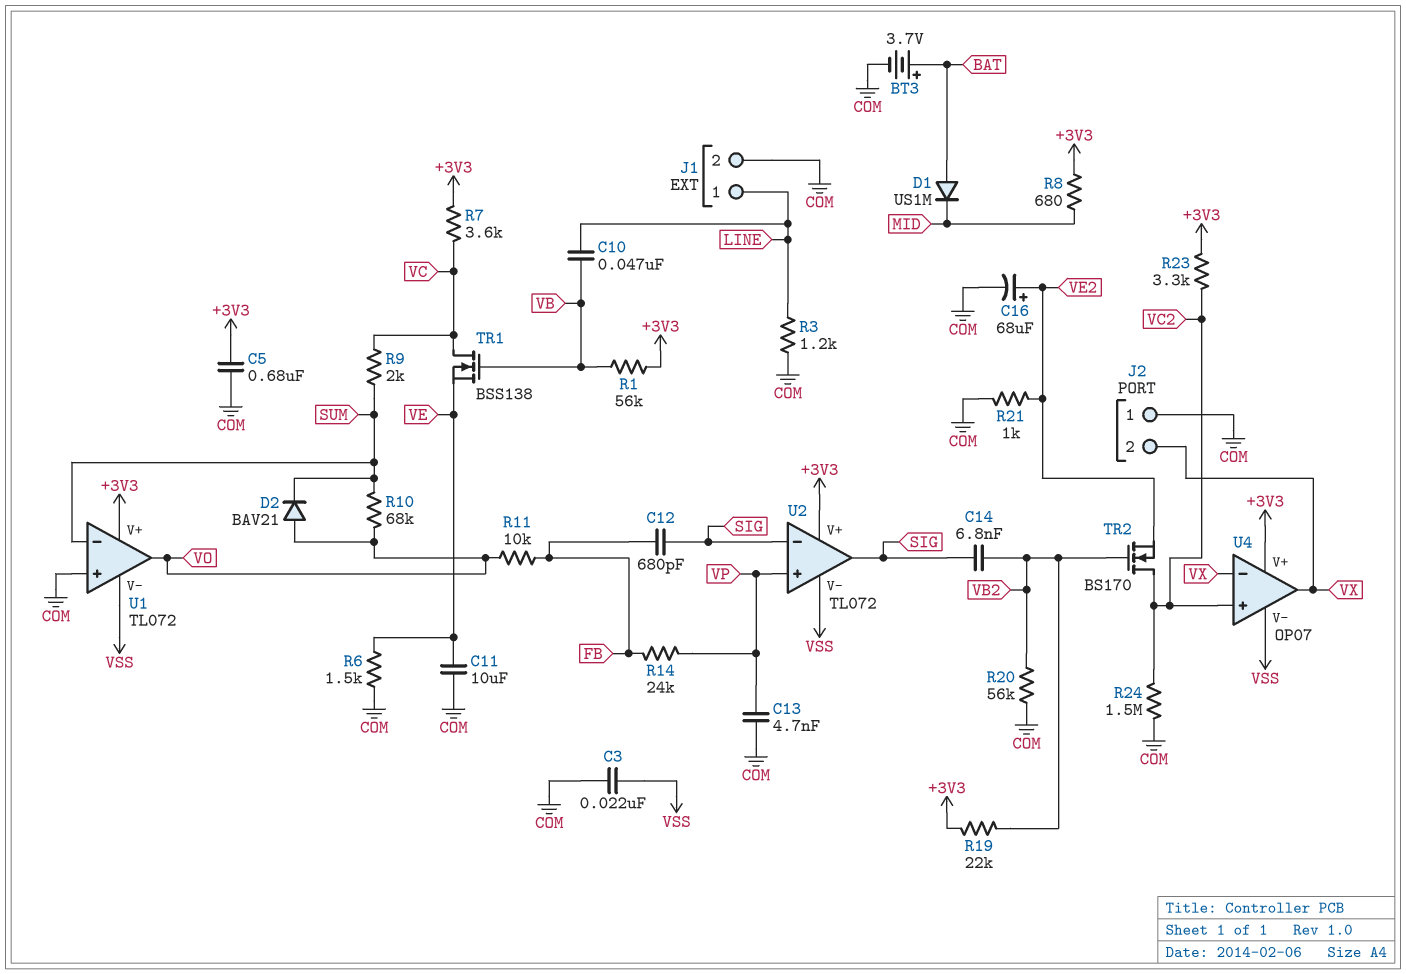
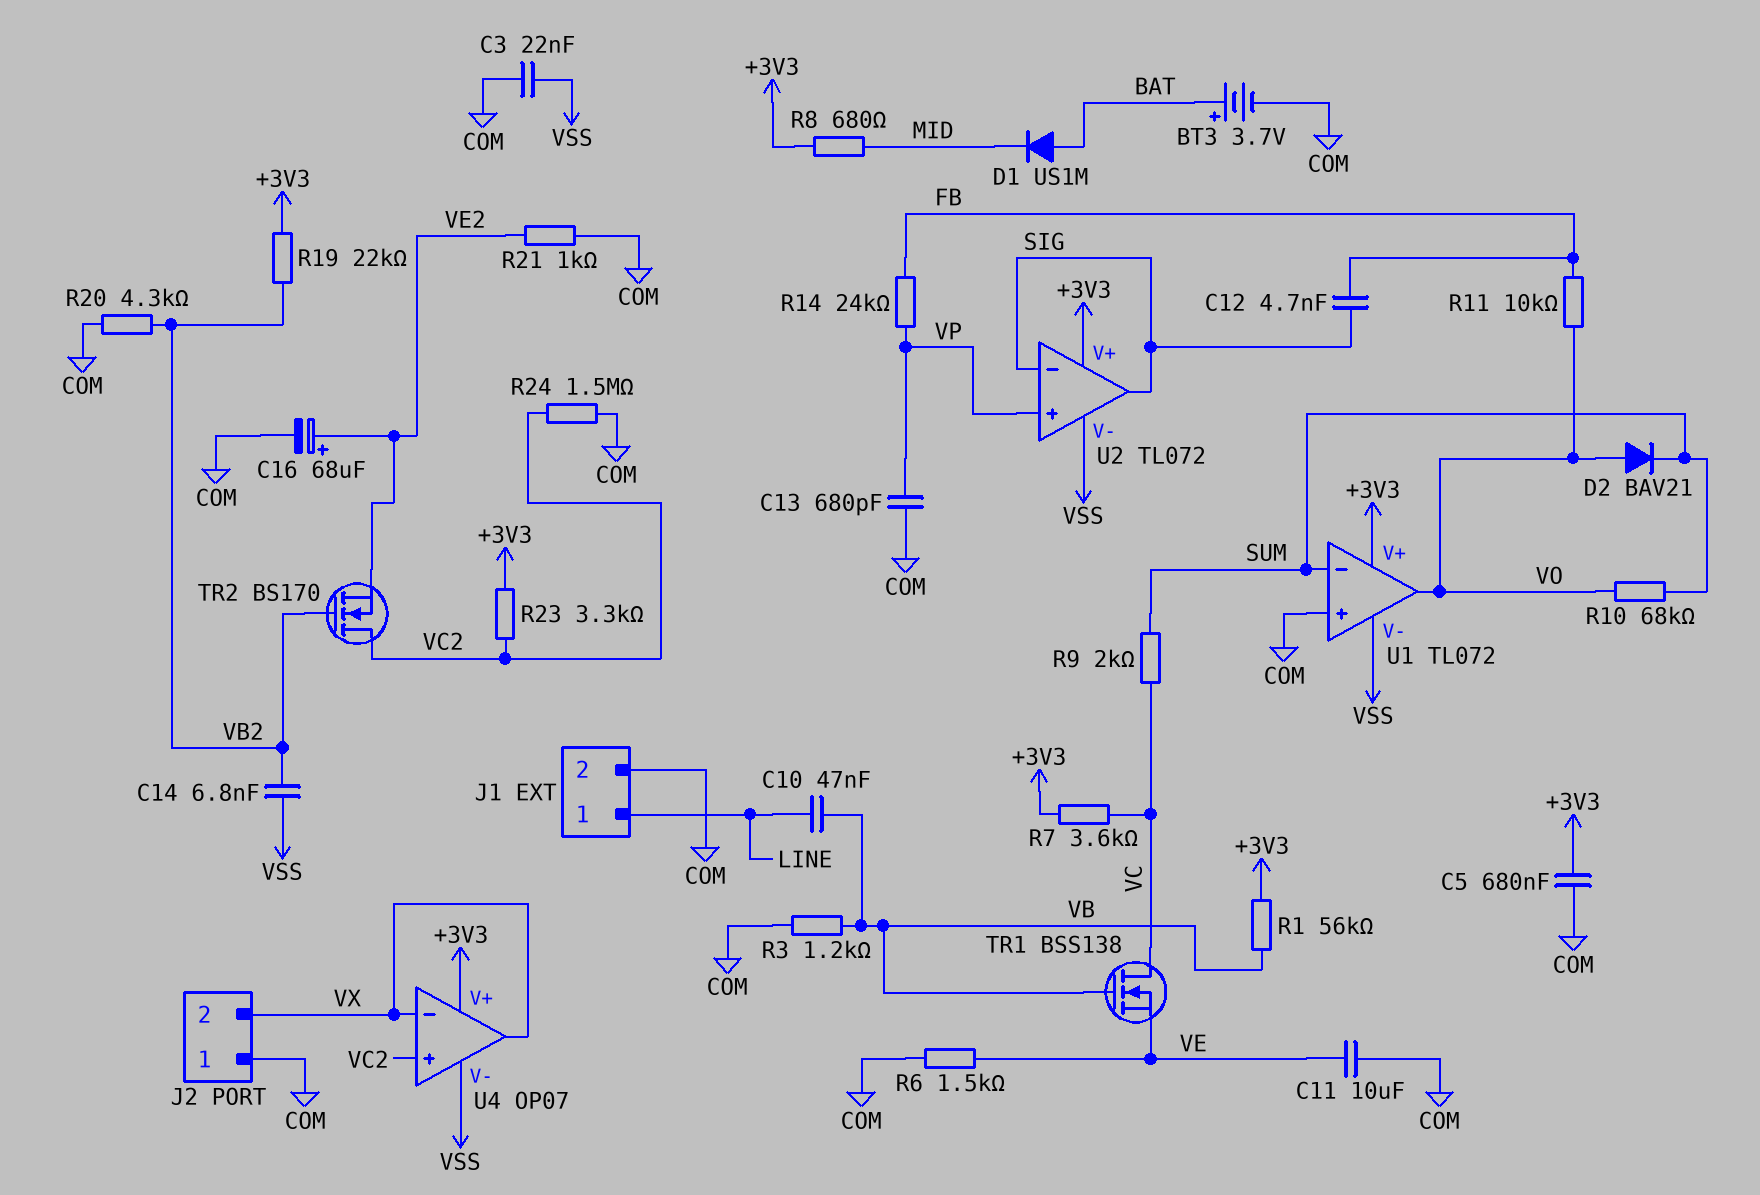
C12: 680pF (FB, SIG) -> 4.7nF (FB, SIG)
C13: 4.7nF (COM, VP) -> 680pF (COM, VP)
C14: 6.8nF (SIG, VB2) -> 6.8nF (VB2, VSS)
R3: 1.2k (COM, LINE) -> 1.2k (COM, VB)
R20: 56k (COM, VB2) -> 4.3k (COM, VB2)

